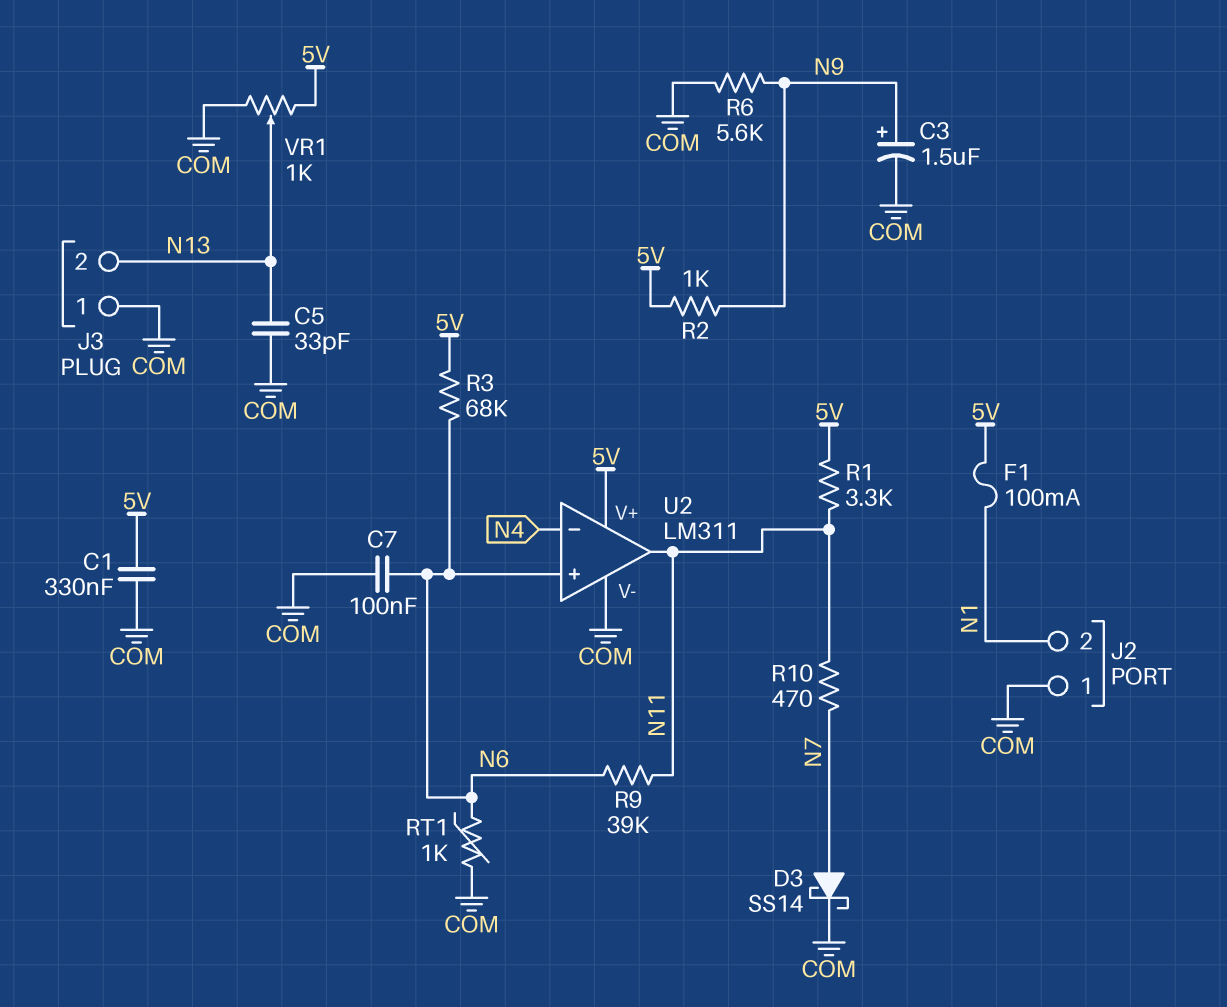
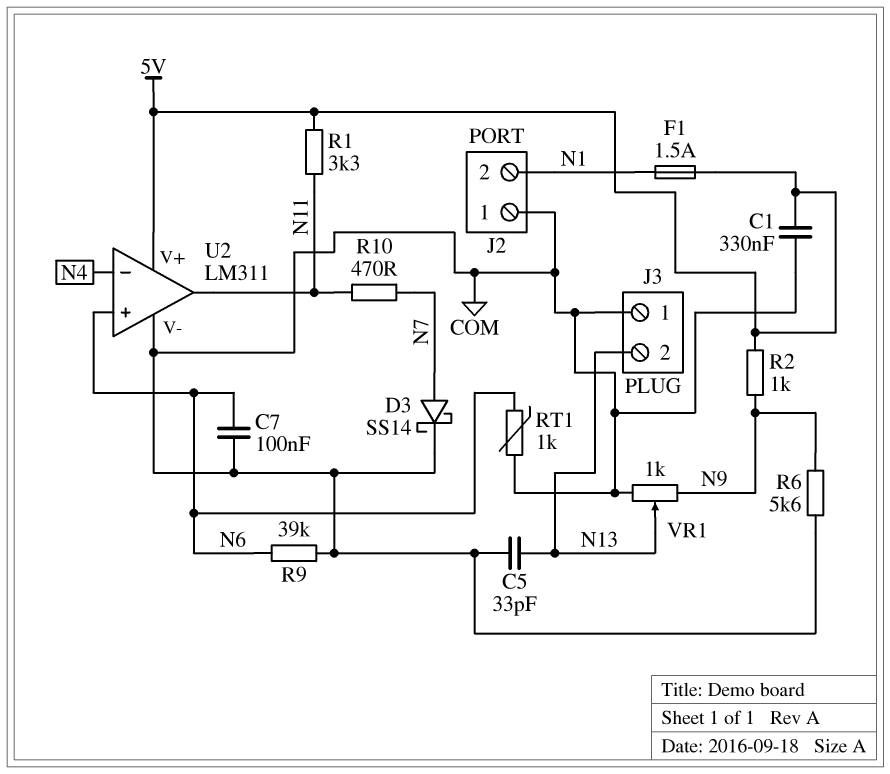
C3: 1.5uF (plus N9, minus COM) -> none
F1: 100mA (5V, N1) -> 1.5A (5V, N1)
R3: 68k (5V, N6) -> none
R9: 39k (N6, N11) -> 39k (COM, N6)
VR1: 1k (5V, COM, wiper N13) -> 1k (COM, N9, wiper N13)

